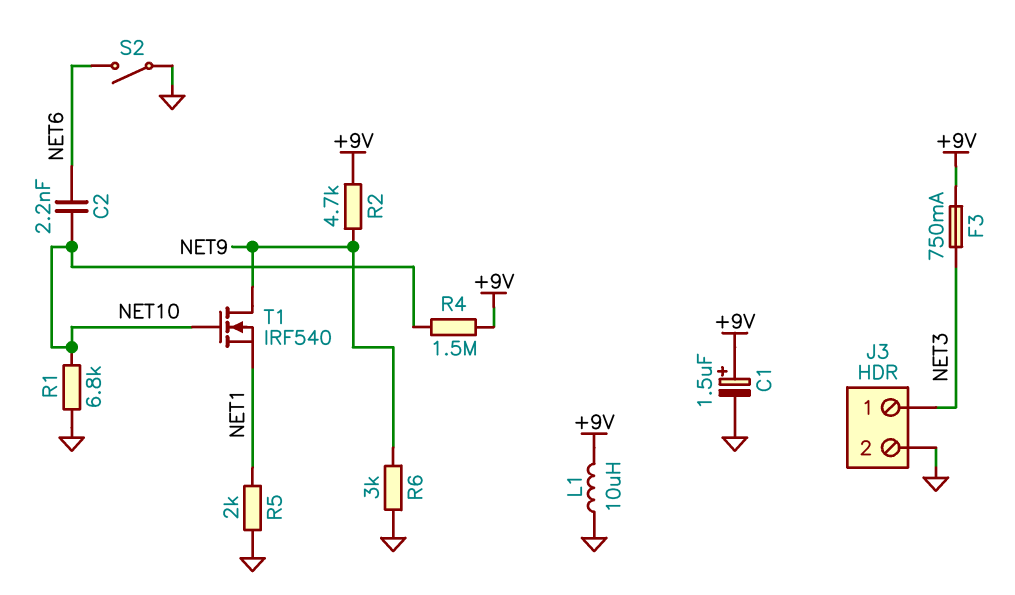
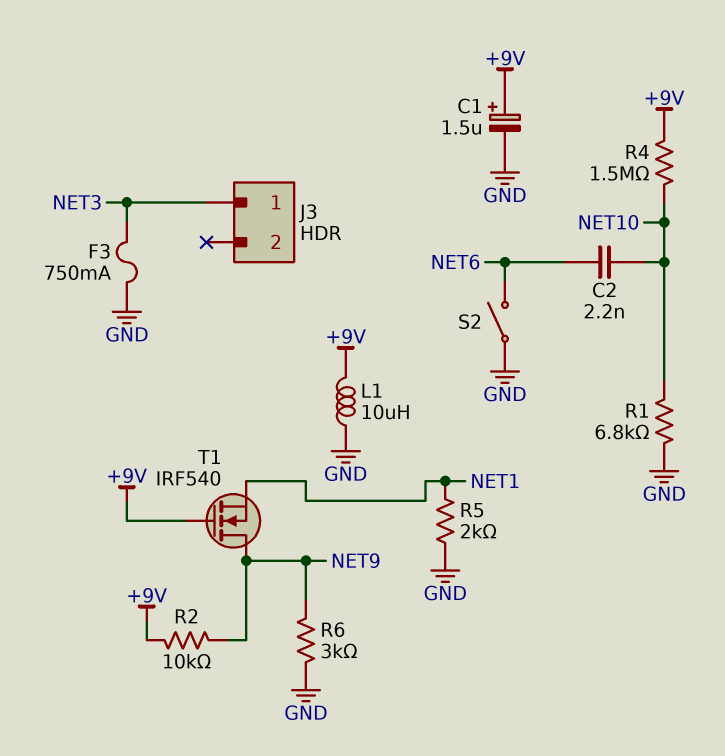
F3: 750mA (+9V, NET3) -> 750mA (GND, NET3)
J3 pin 2: GND -> none
R2: 4.7k (+9V, NET9) -> 10k (+9V, NET9)
T1: NMOS IRF540 (G NET10, D NET9, S NET1) -> NMOS IRF540 (G +9V, D NET9, S NET1)

